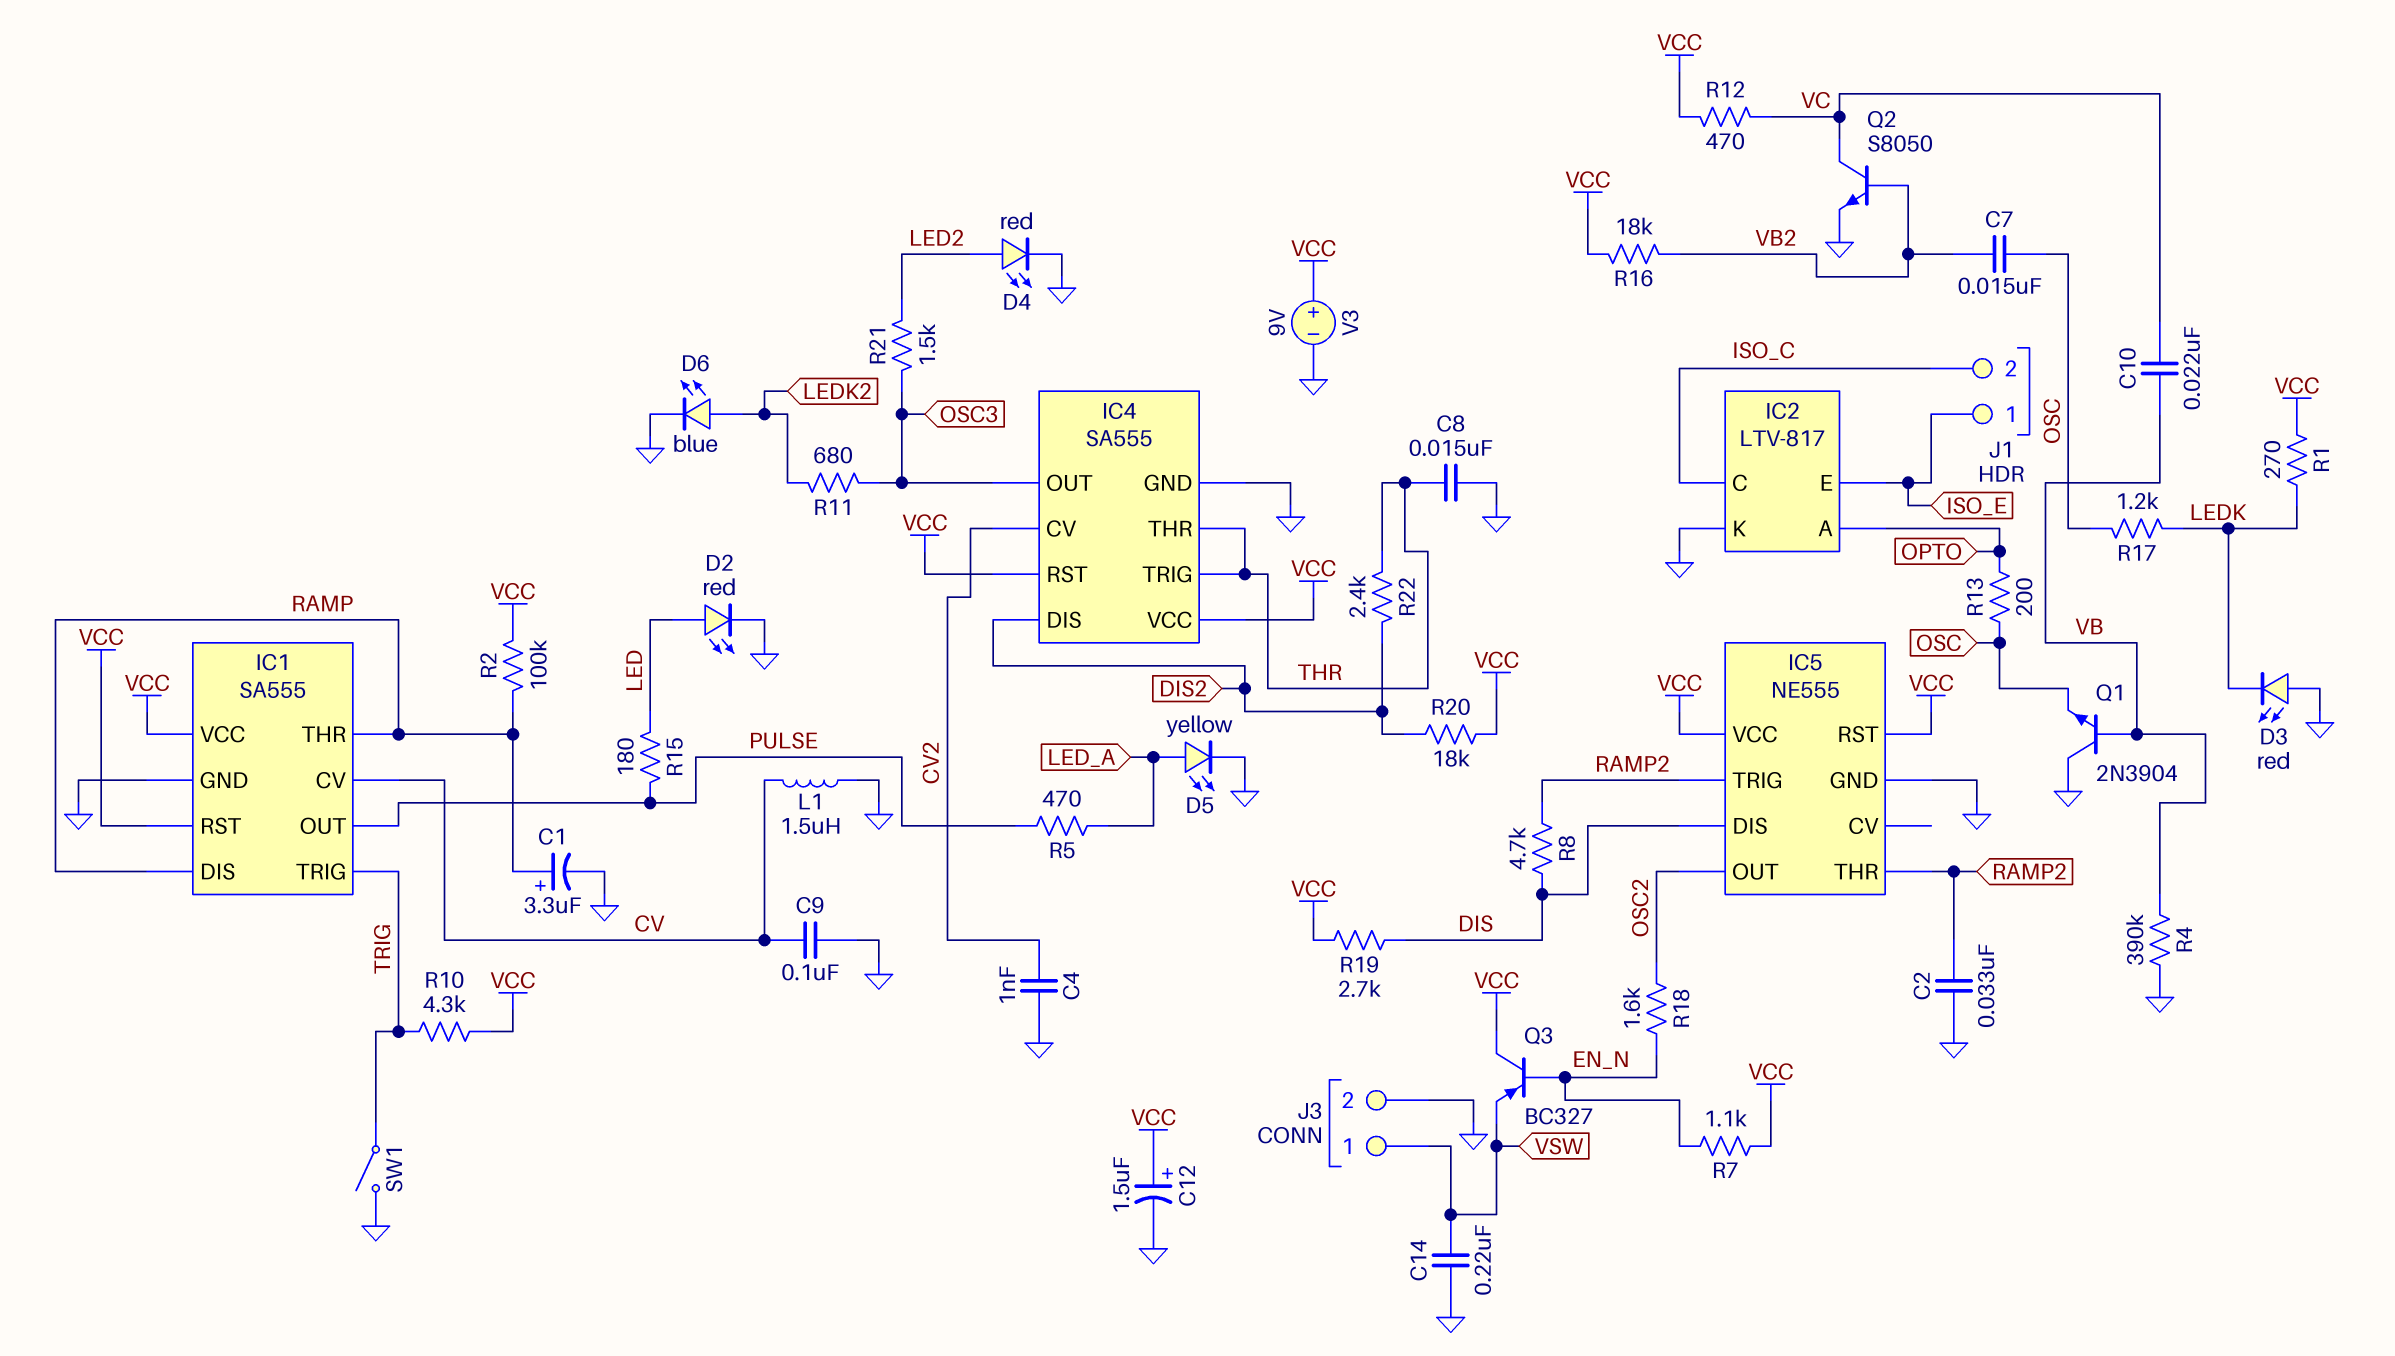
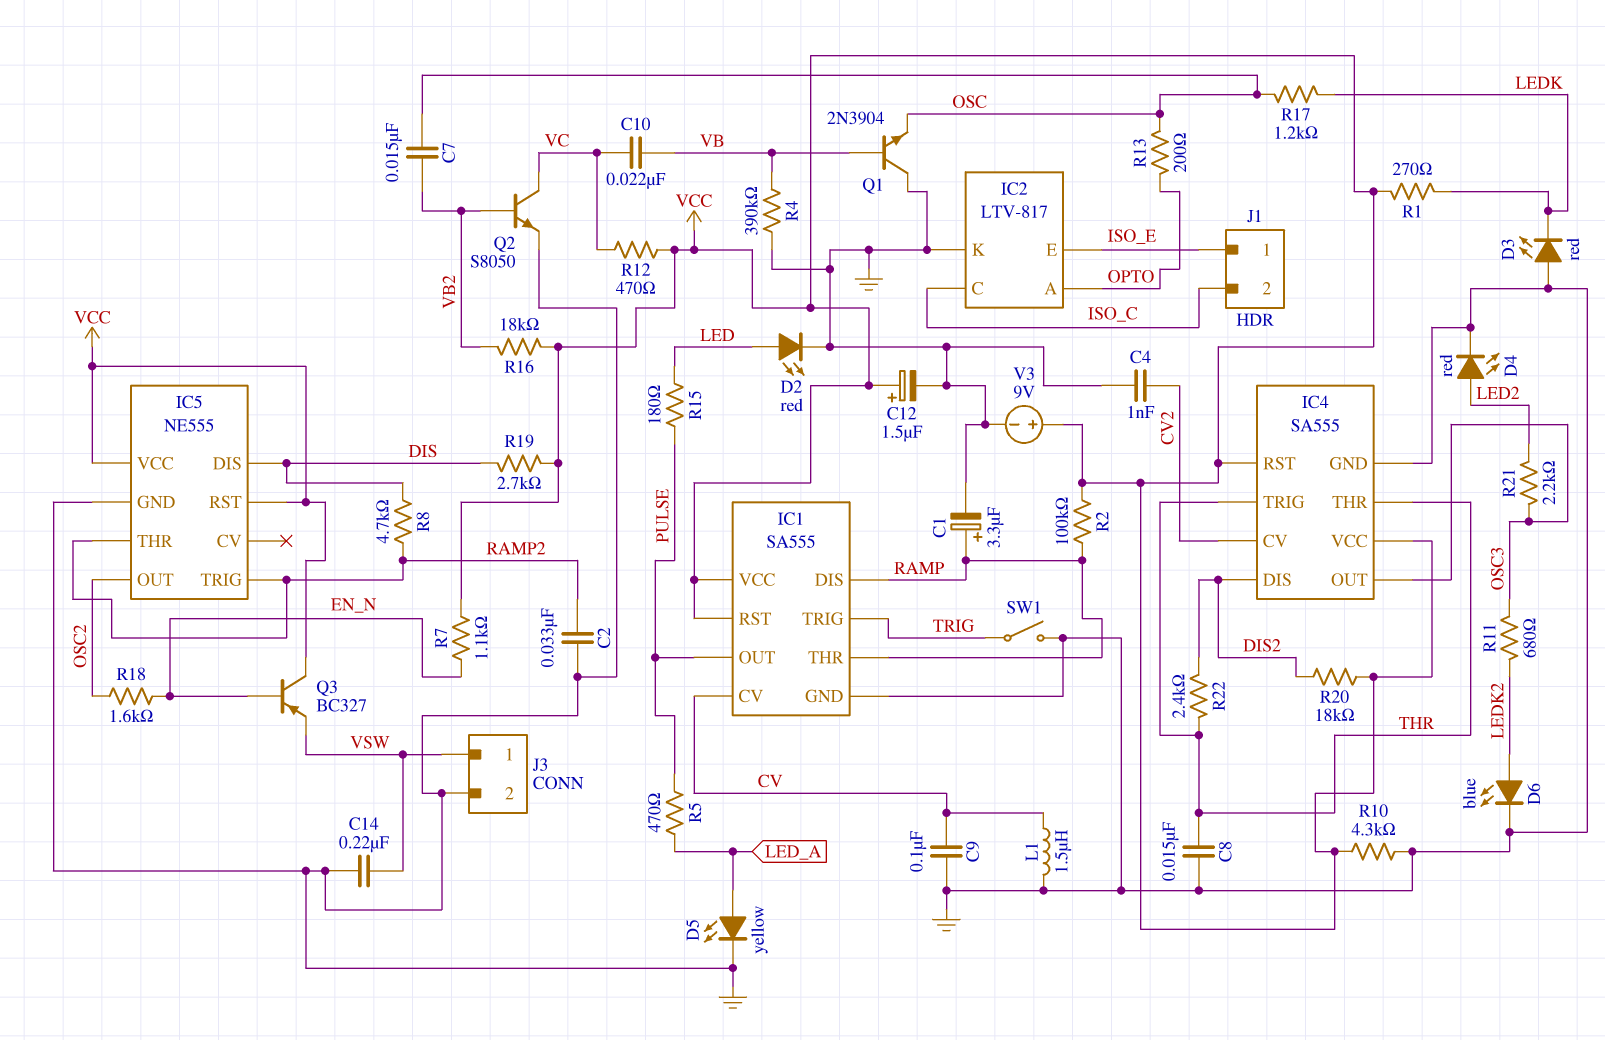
R10: 4.3k (TRIG, VCC) -> 4.3k (GND, VCC)
R21: 1.5k (LED2, OSC3) -> 2.2k (LED2, OSC3)

